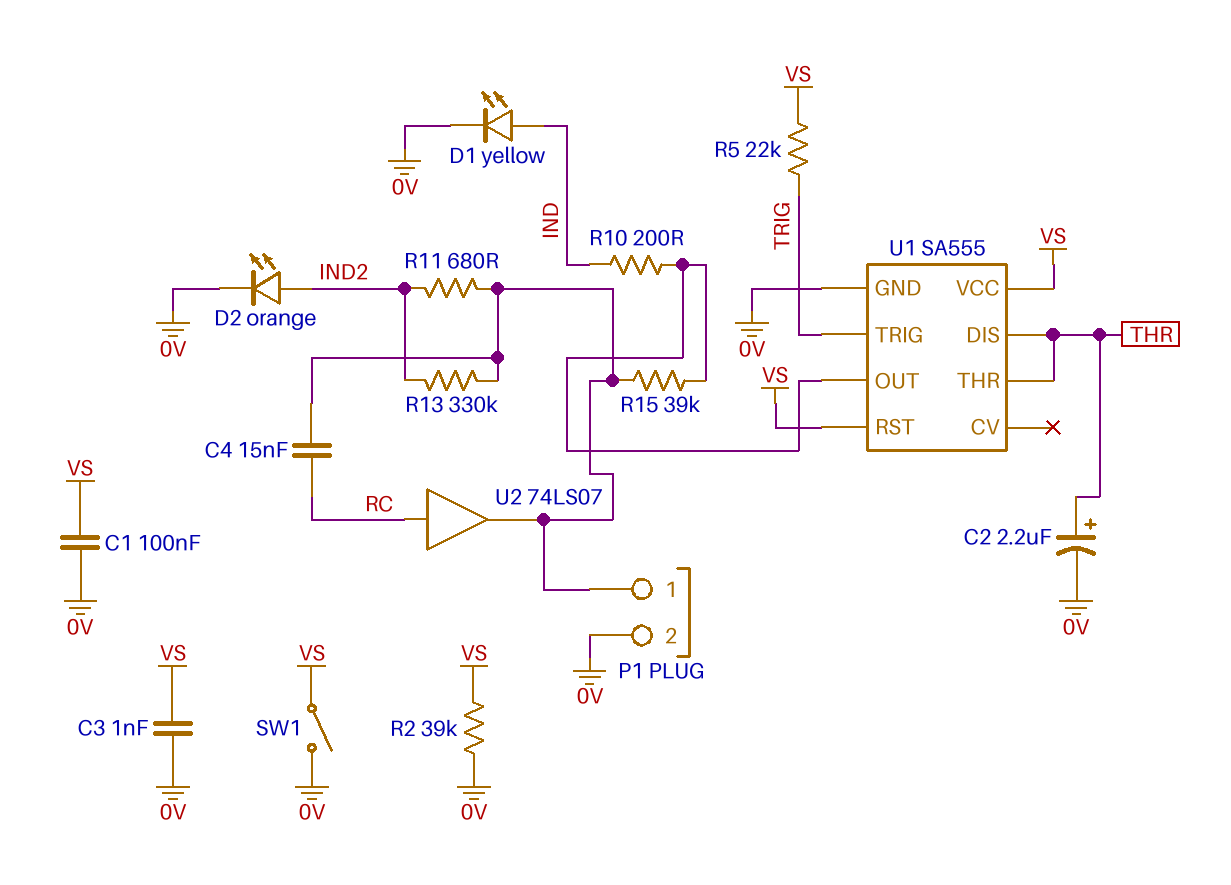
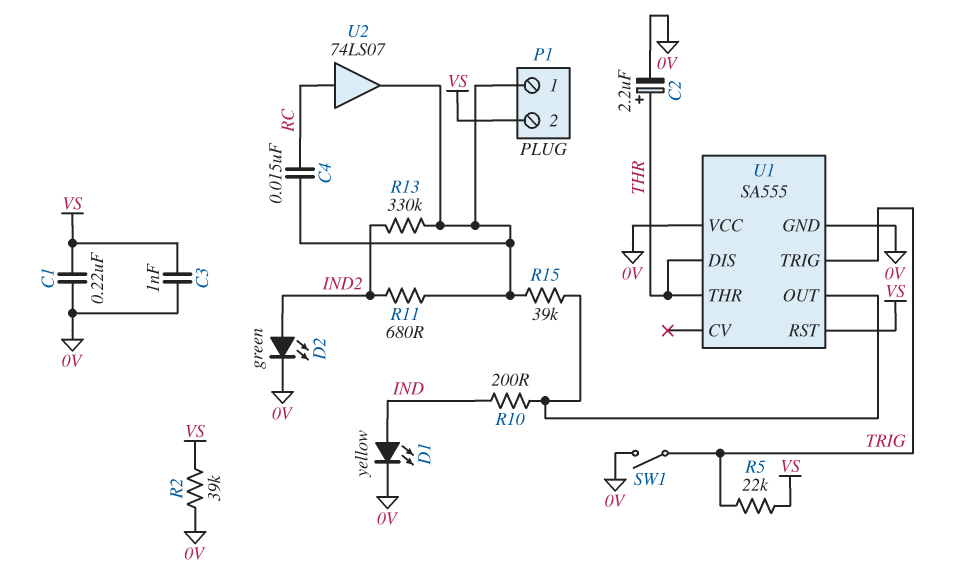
C1: 100nF (0V, VS) -> 220nF (0V, VS)
D2: LED orange (A IND2, K 0V) -> LED green (A IND2, K 0V)
P1 pin 2: 0V -> VS
SW1: switch (0V, VS) -> switch (0V, TRIG)
U1 pin VCC: VS -> 0V

